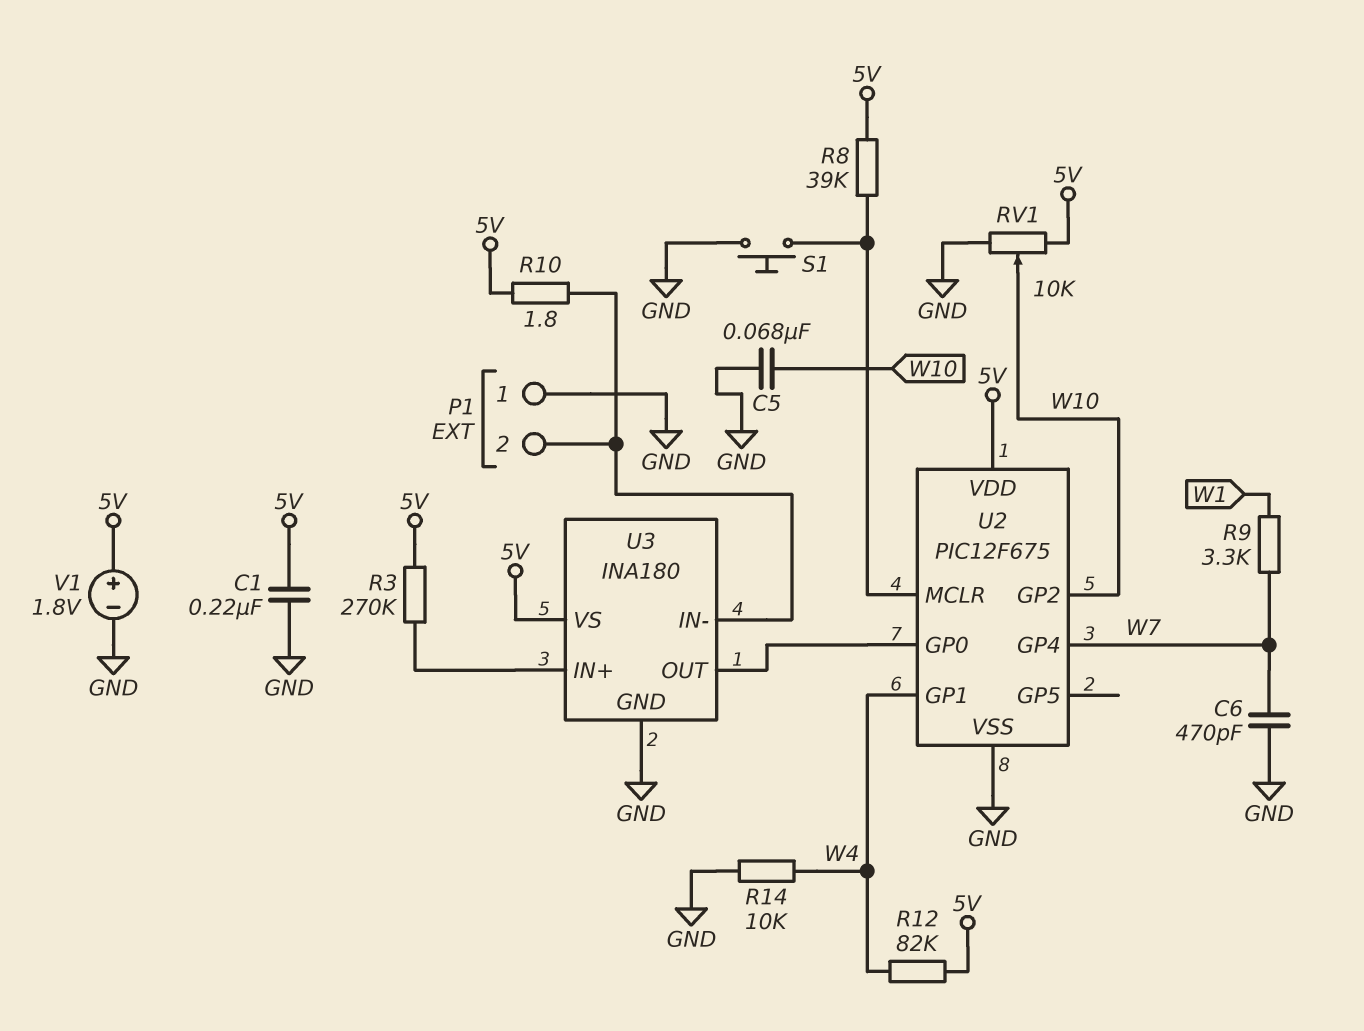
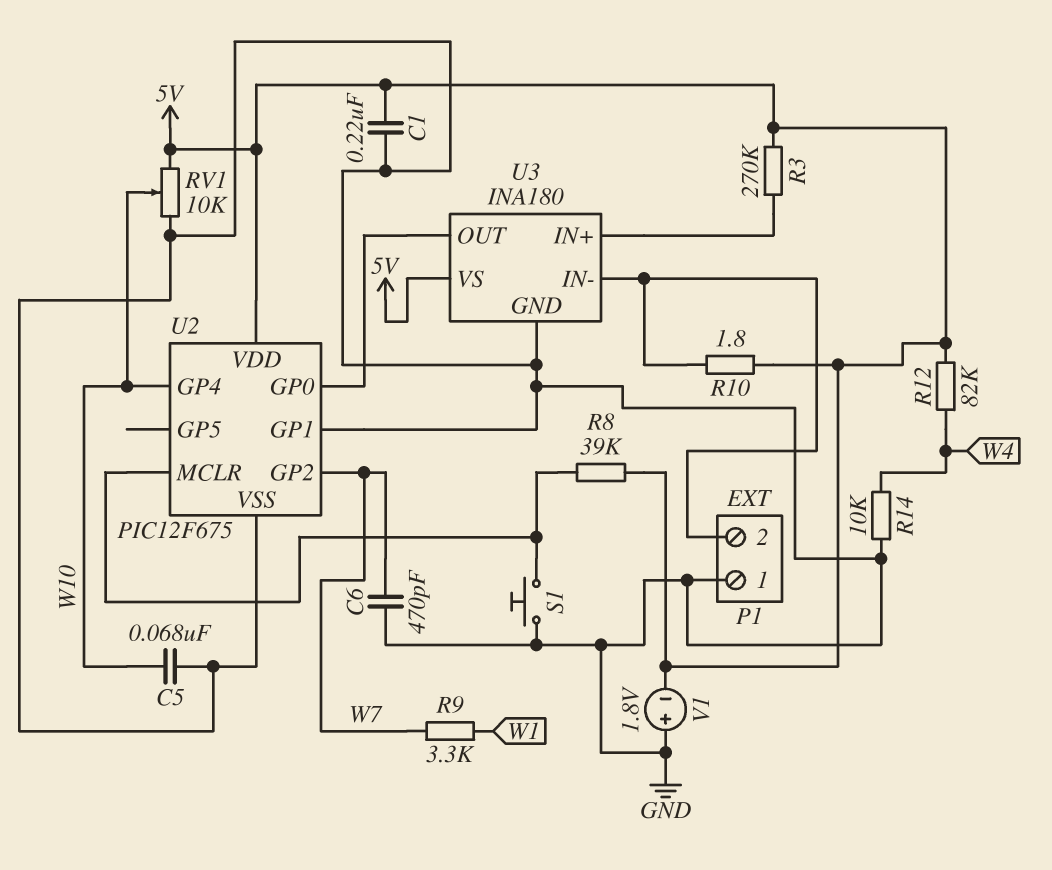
U2 pin GP1: W4 -> GND
U2 pin GP2: W10 -> W7
U2 pin GP4: W7 -> W10
V1: 1.8V (plus 5V, minus GND) -> 1.8V (plus GND, minus 5V)

